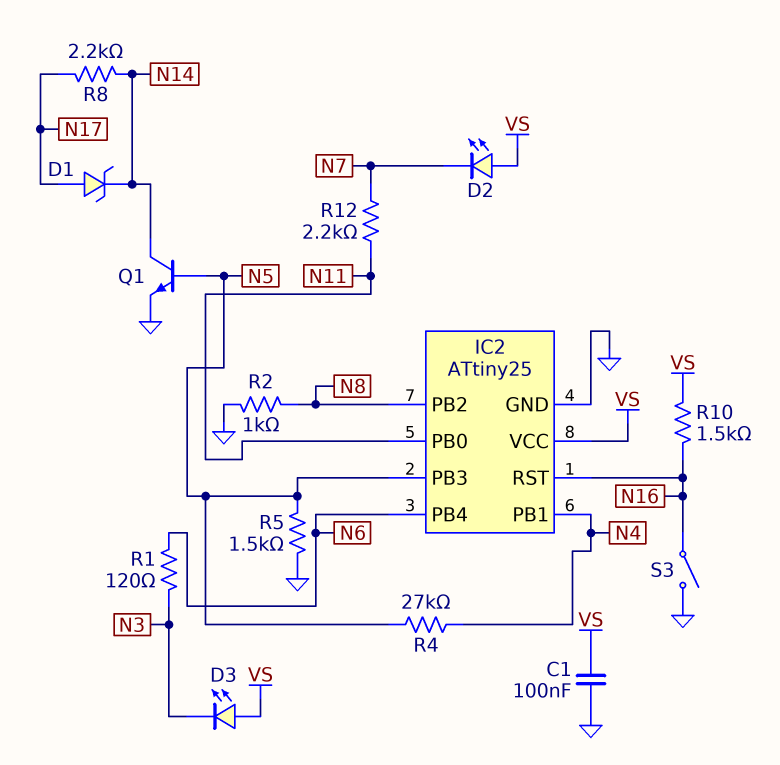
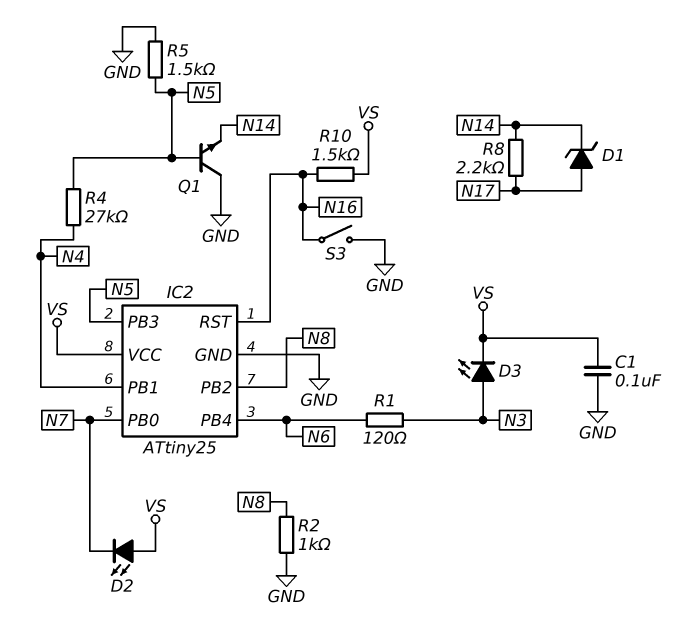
D3: LED (A VS, K N3) -> LED (A N3, K VS)
IC2 pin PB0: N11 -> N7
Q1: NPN (B N5, C N14, E GND) -> NPN (B N5, C GND, E N14)
R12: 2.2k (N7, N11) -> none

